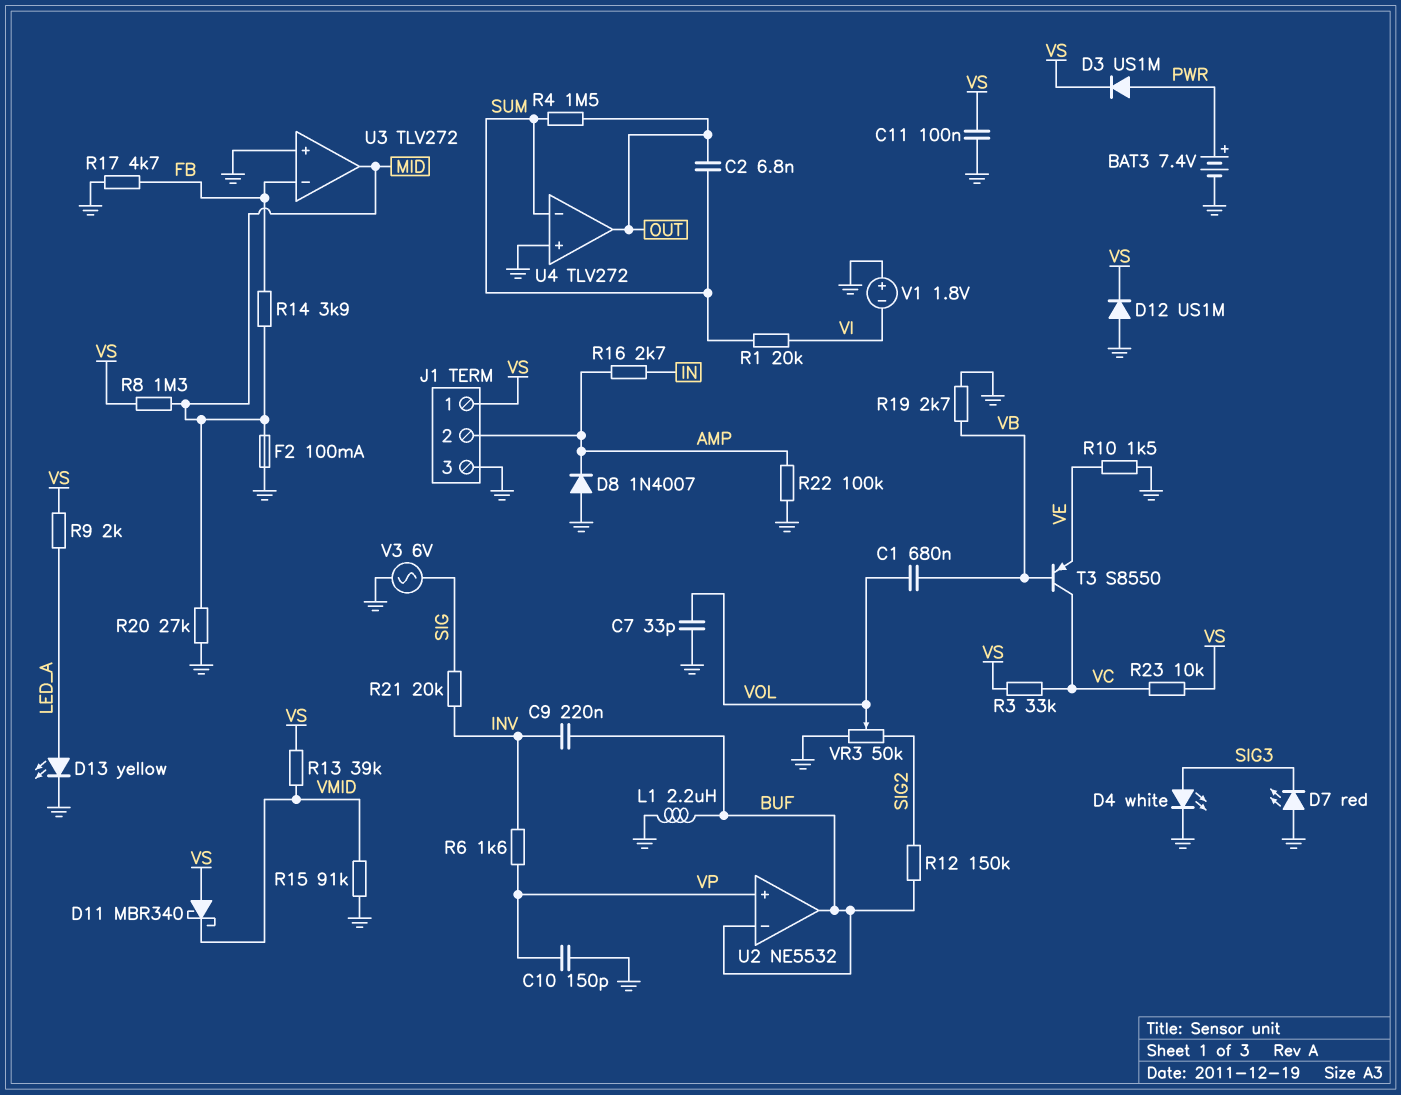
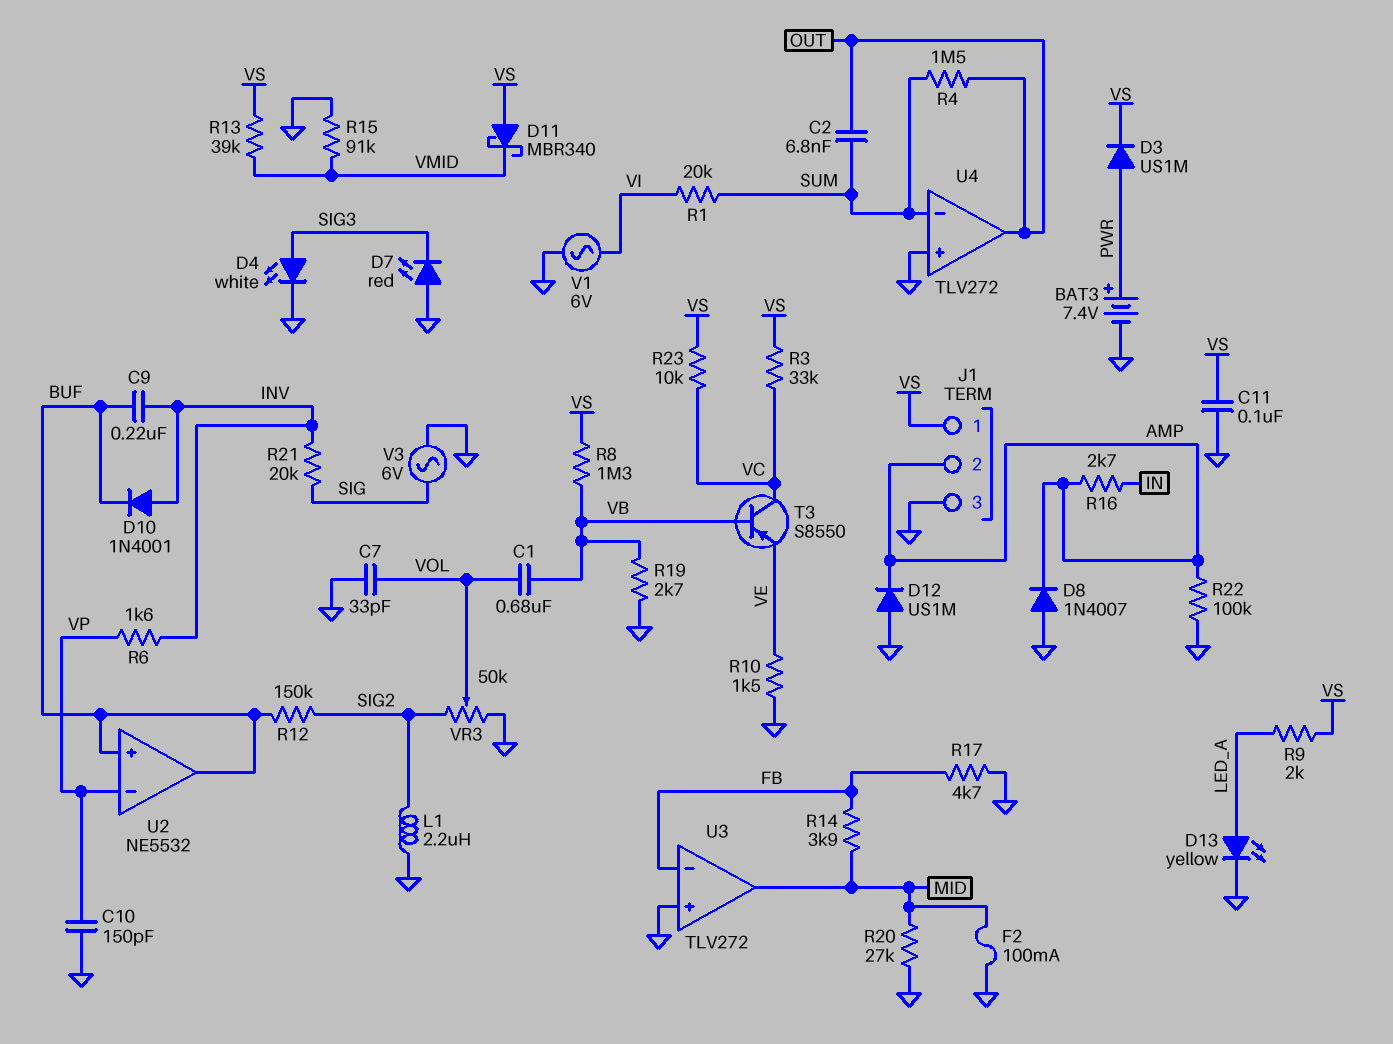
D10: none -> diode 1N4001 (A INV, K BUF)
D12: diode US1M (A GND, K VS) -> diode US1M (A GND, K AMP)
L1: 2.2uH (BUF, GND) -> 2.2uH (GND, SIG2)
R8: 1.3M (MID, VS) -> 1.3M (VB, VS)
U2 pin in+: VP -> BUF
U2 pin in-: BUF -> VP
V1: 1.8V (plus GND, minus VI) -> AC 6V (GND, VI)

